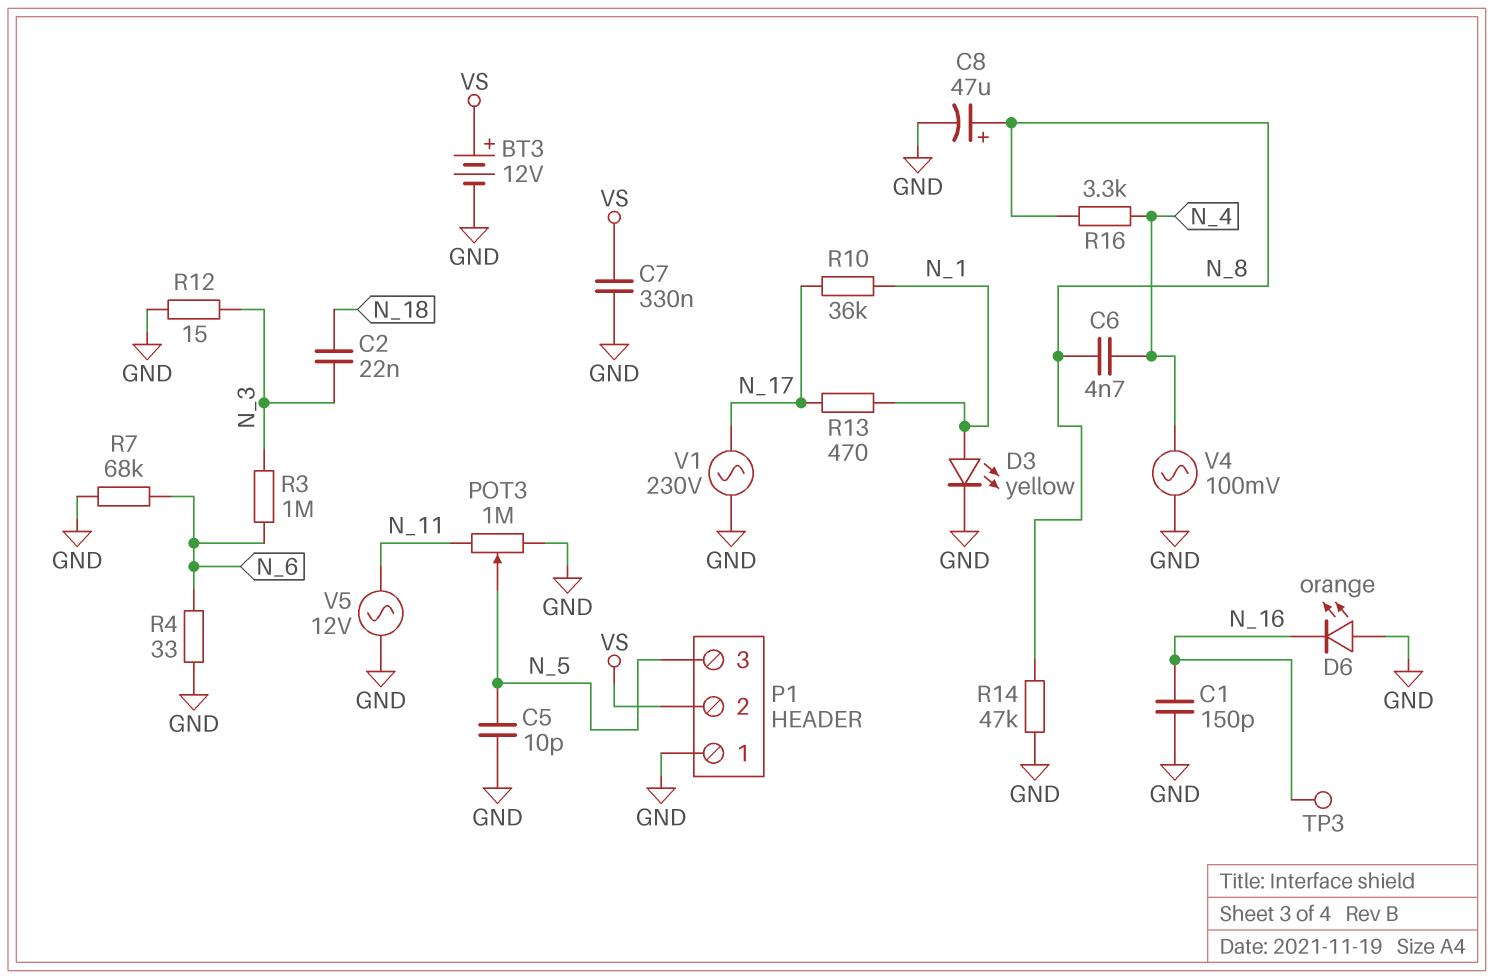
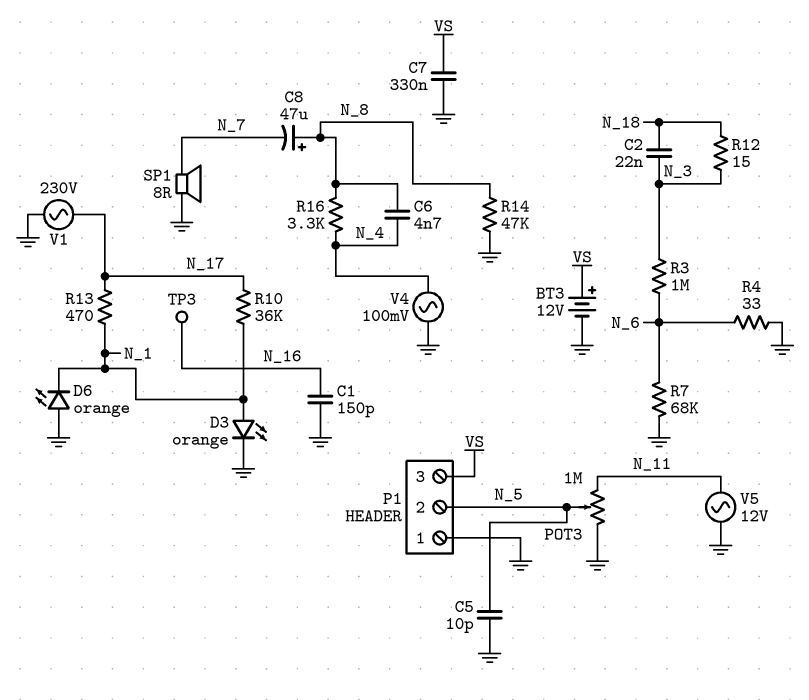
C8: 47uF (plus N_8, minus GND) -> 47uF (plus N_8, minus N_7)
D3: LED yellow (A N_1, K GND) -> LED orange (A N_1, K GND)
D6: LED orange (A GND, K N_16) -> LED orange (A GND, K N_1)
P1 pin 2: VS -> N_5
P1 pin 3: N_5 -> VS
R12: 15 (GND, N_3) -> 15 (N_3, N_18)
SP1: none -> speaker 8R (GND, N_7)

